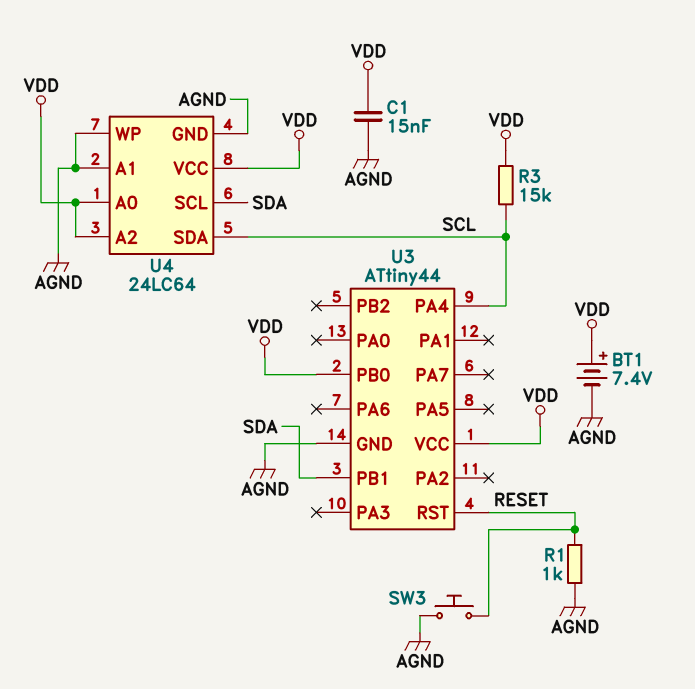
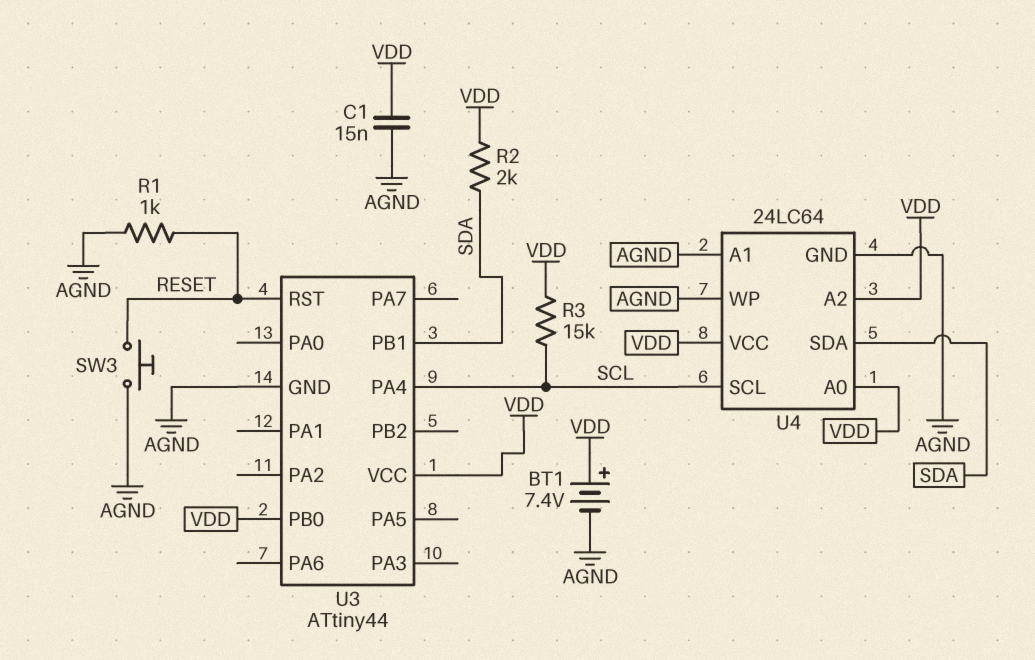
R2: none -> 2k (SDA, VDD)
U4 pin SCL: SDA -> SCL
U4 pin SDA: SCL -> SDA

